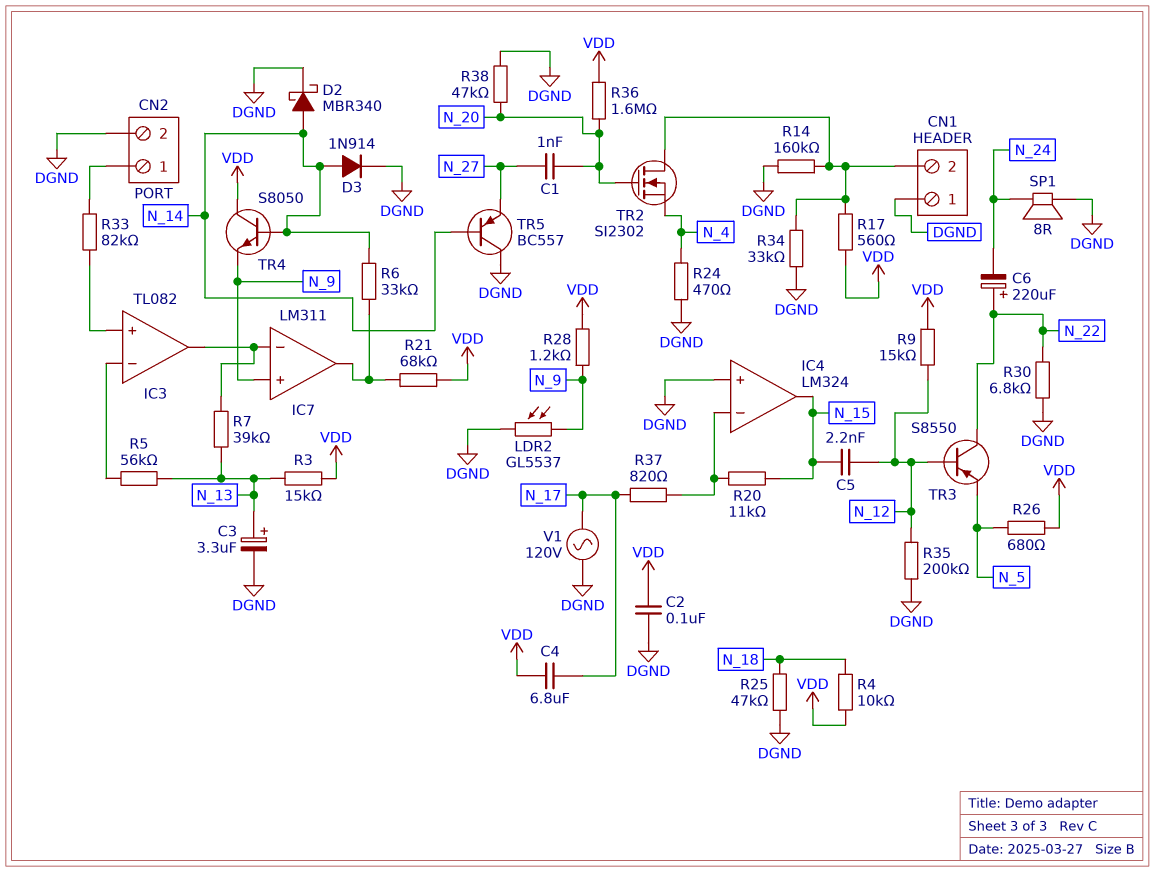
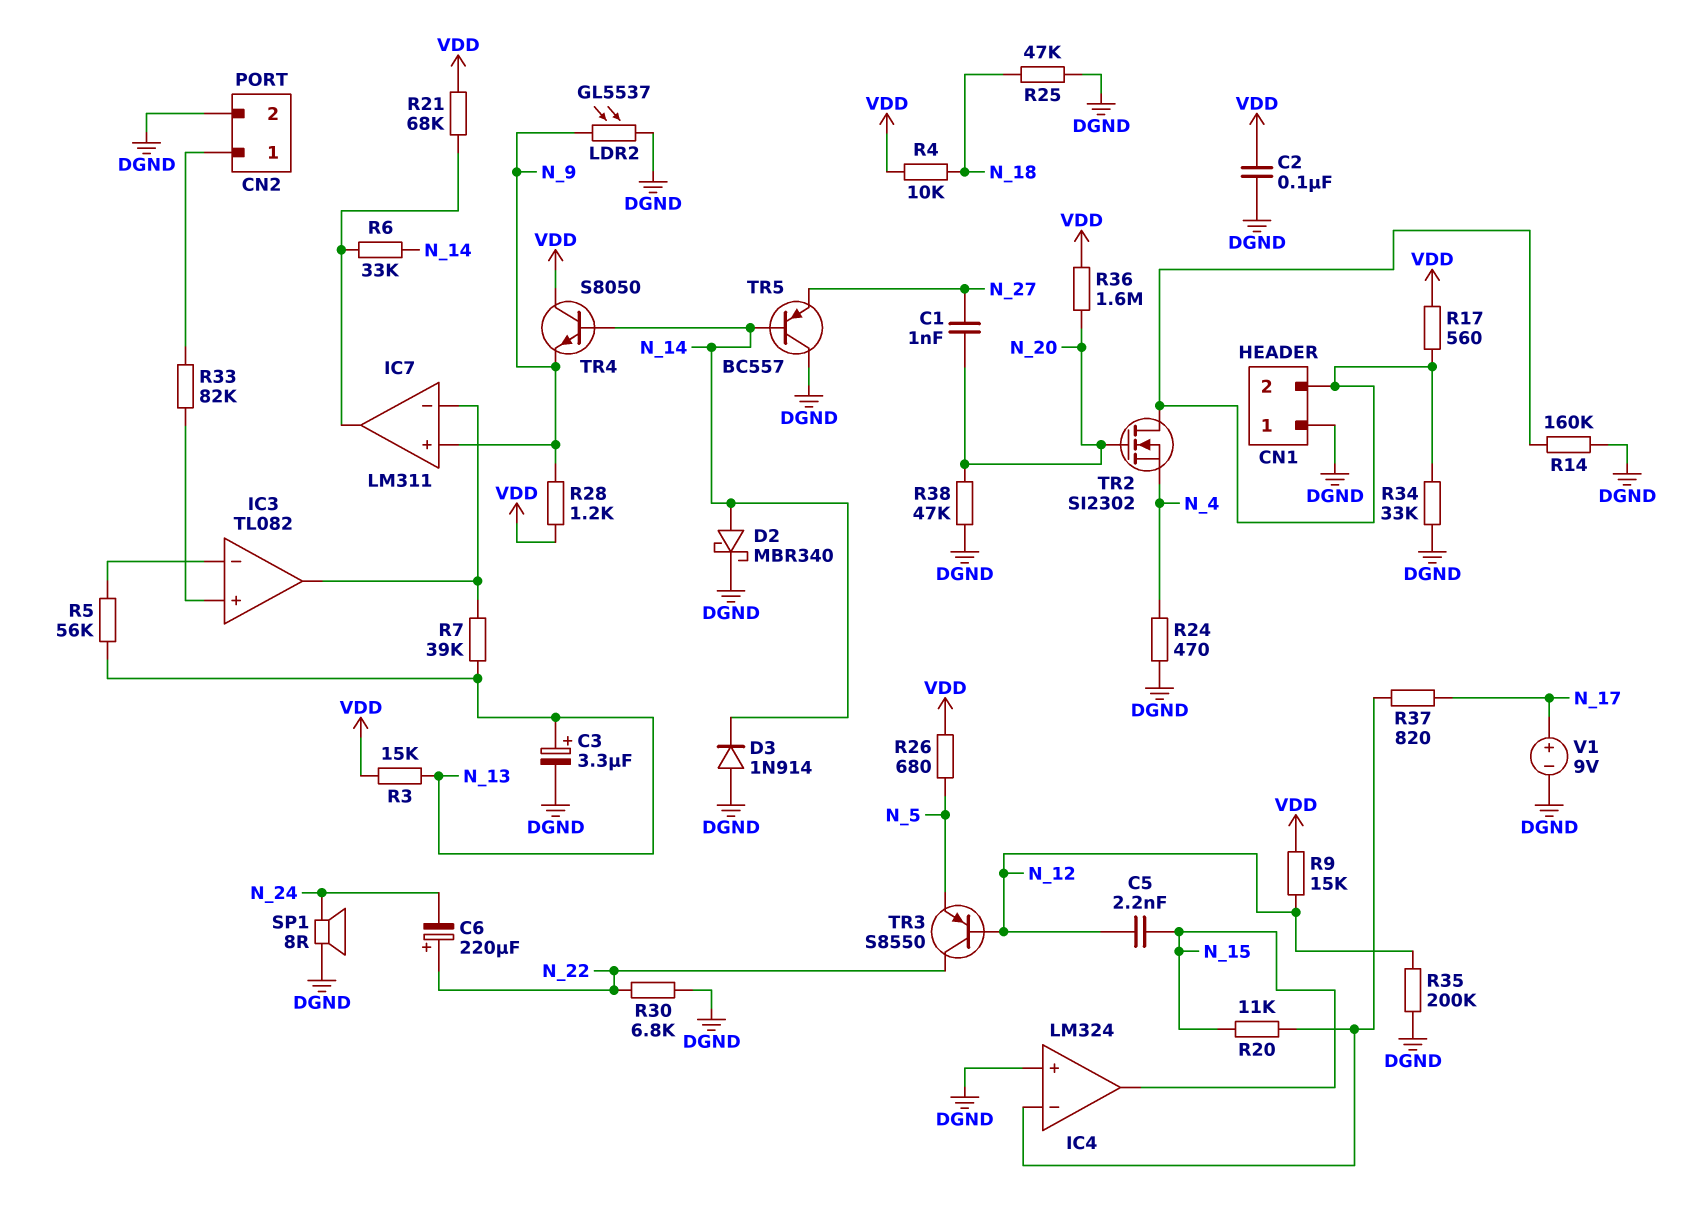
C4: 6.8uF (N_17, VDD) -> none
D3: diode 1N914 (A N_14, K DGND) -> diode 1N914 (A DGND, K N_14)
V1: AC 120V (DGND, N_17) -> 9V (plus N_17, minus DGND)

